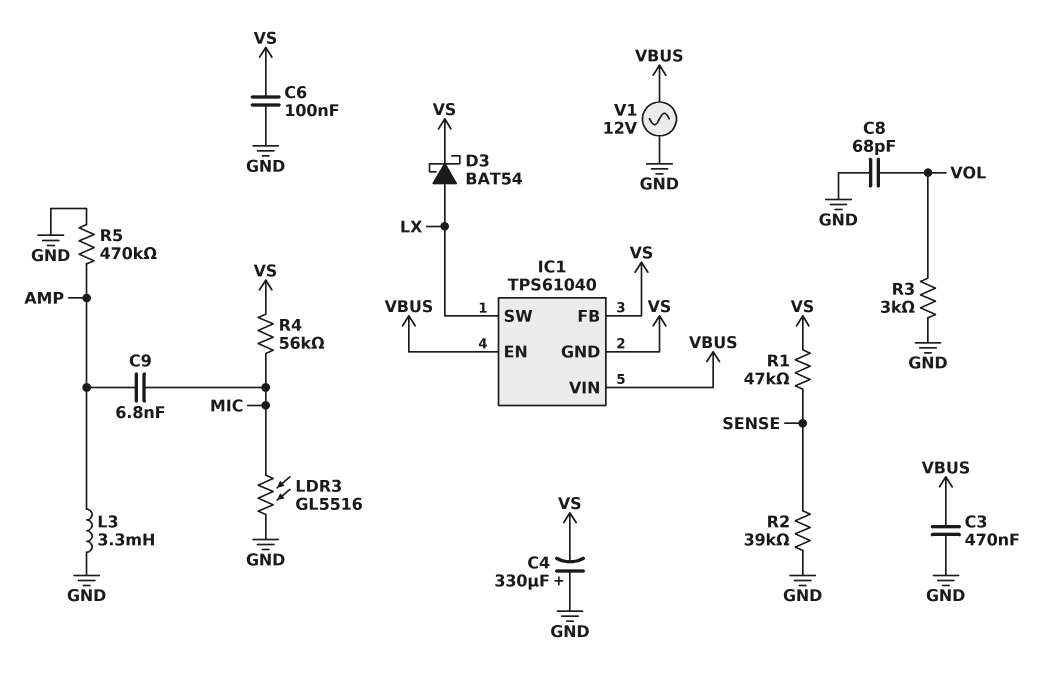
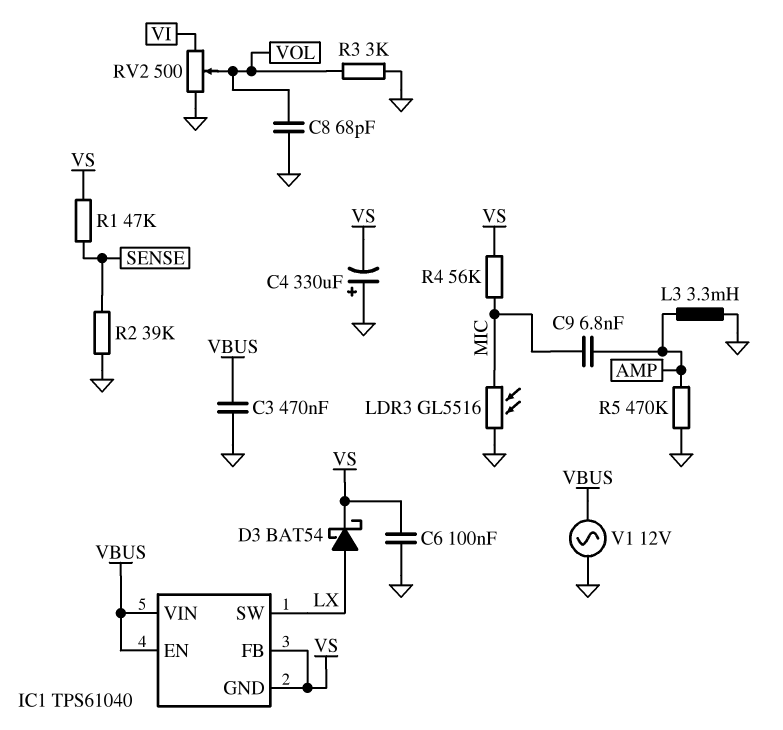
RV2: none -> 500 (GND, VI, wiper VOL)

